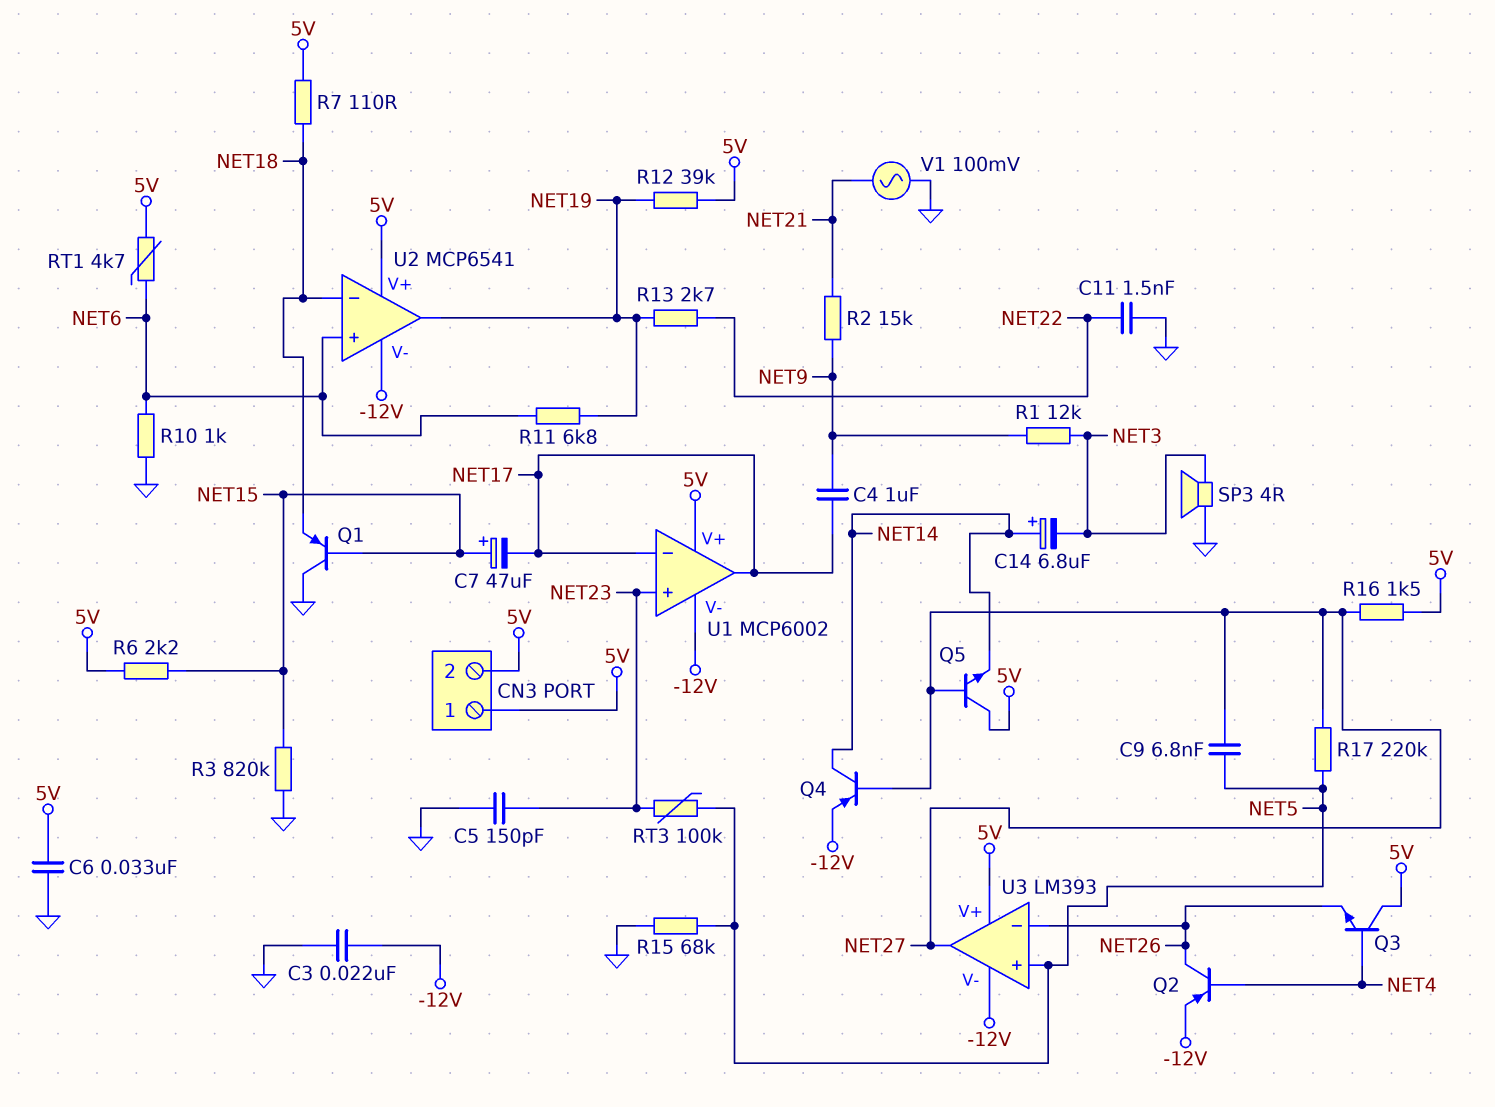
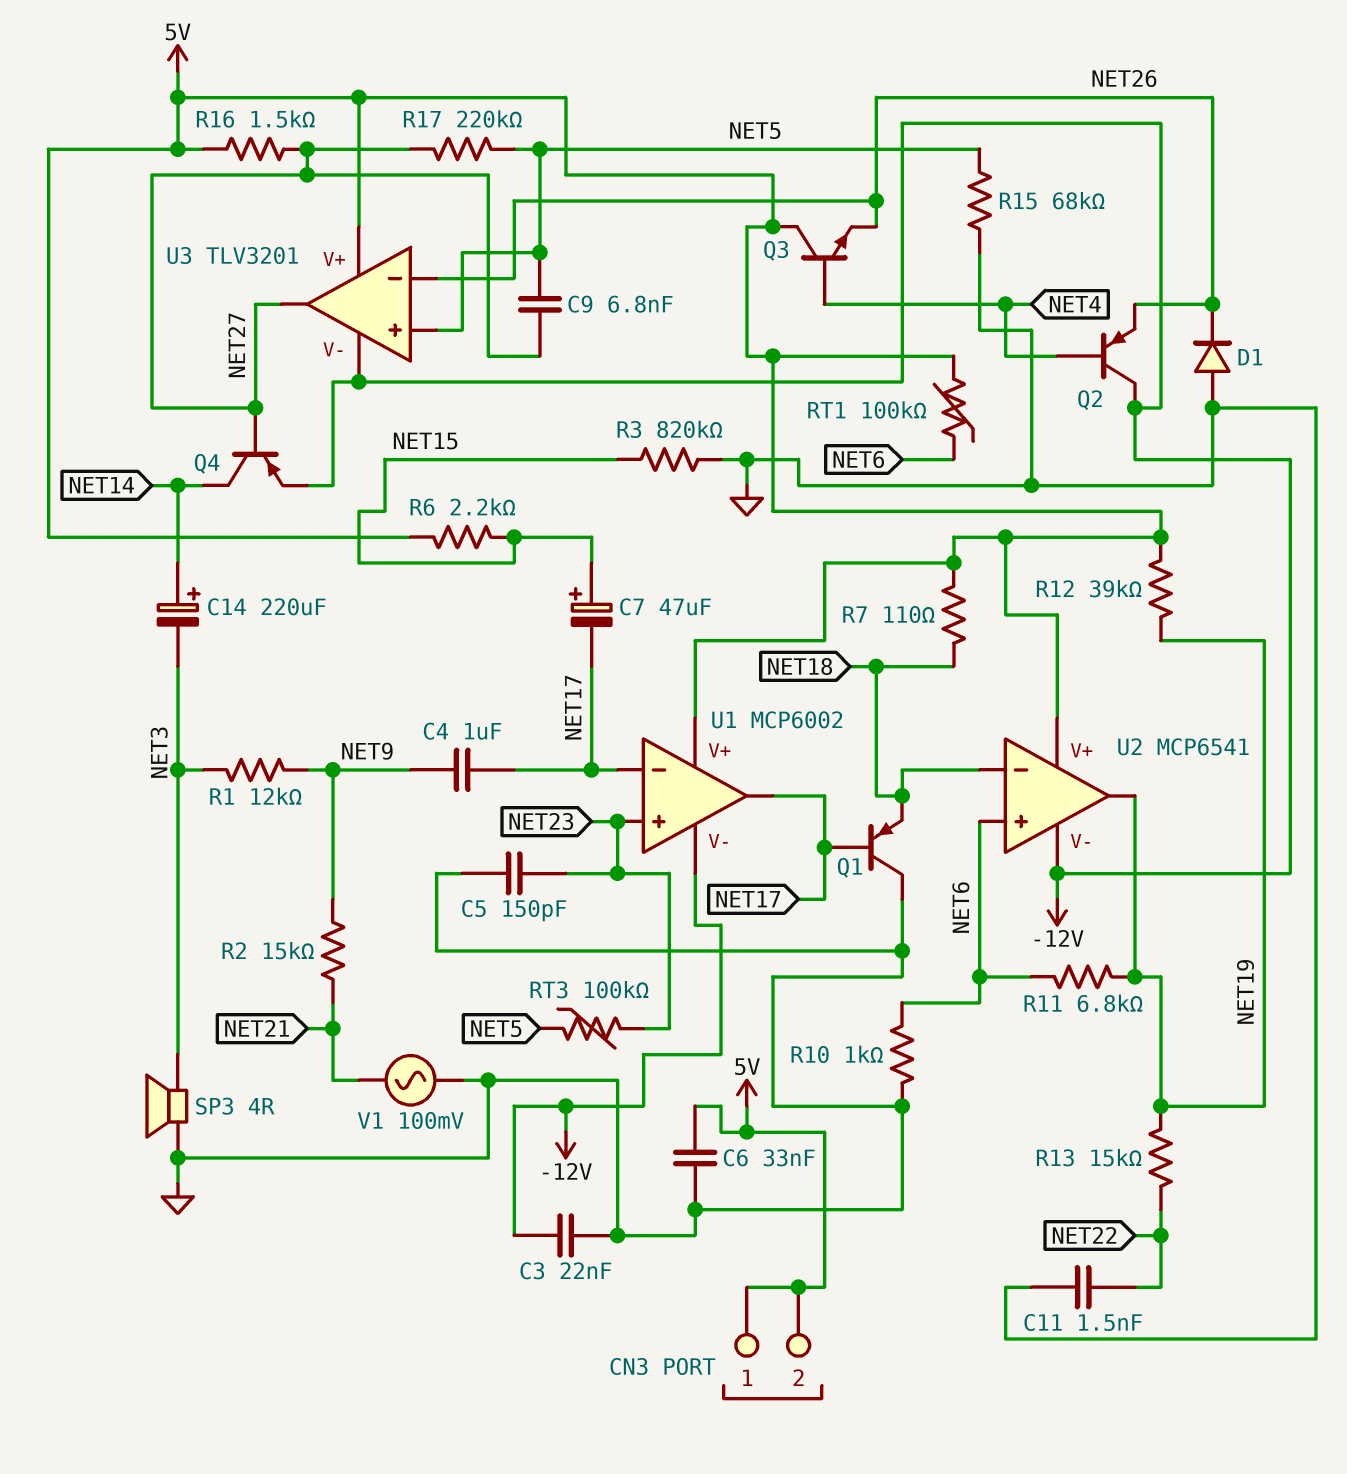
C14: 6.8uF (plus NET14, minus NET3) -> 220uF (plus NET14, minus NET3)
D1: none -> diode (A GND, K NET26)
Q1: PNP (B NET15, C GND, E NET18) -> PNP (B NET17, C GND, E NET18)
Q2: PNP (B NET4, C NET26, E -12V) -> PNP (B NET4, C -12V, E NET26)
Q5: NPN (B NET27, C 5V, E NET14) -> none
R13: 2.7k (NET19, NET22) -> 15k (NET19, NET22)
RT1: 4.7k (5V, NET6) -> 100k (5V, NET6)
U3: LM393 -> TLV3201

